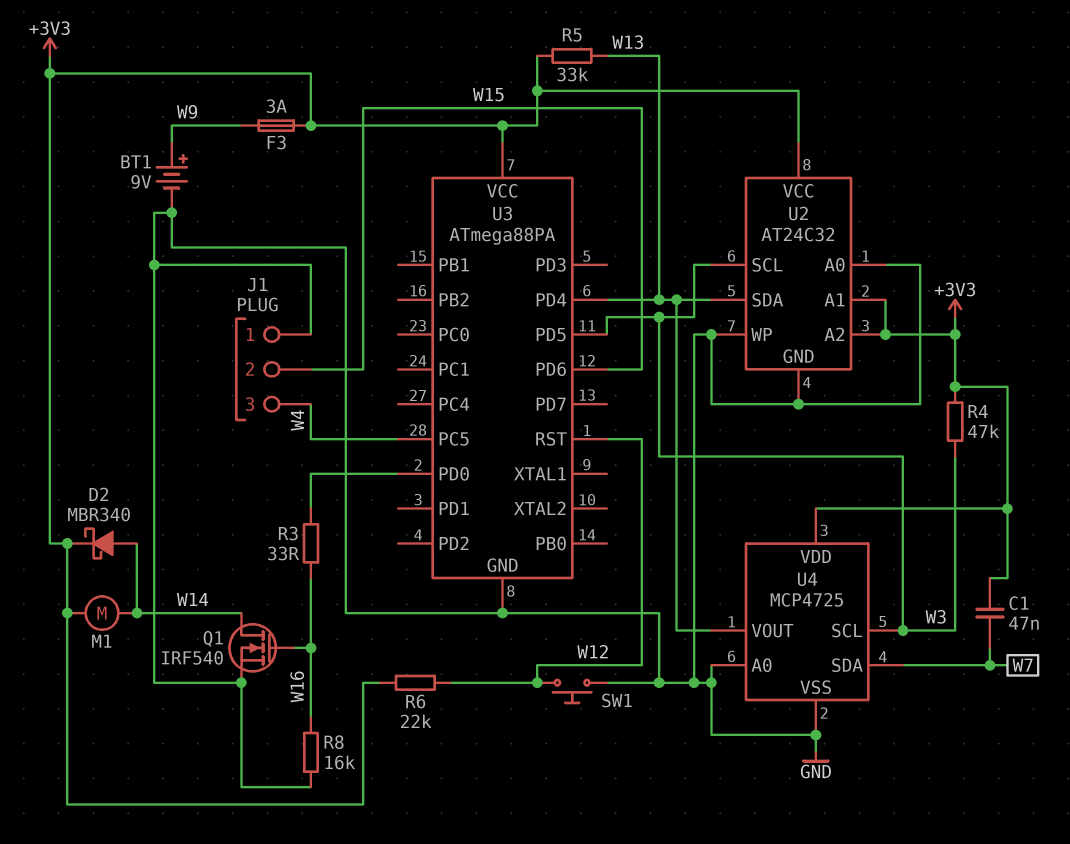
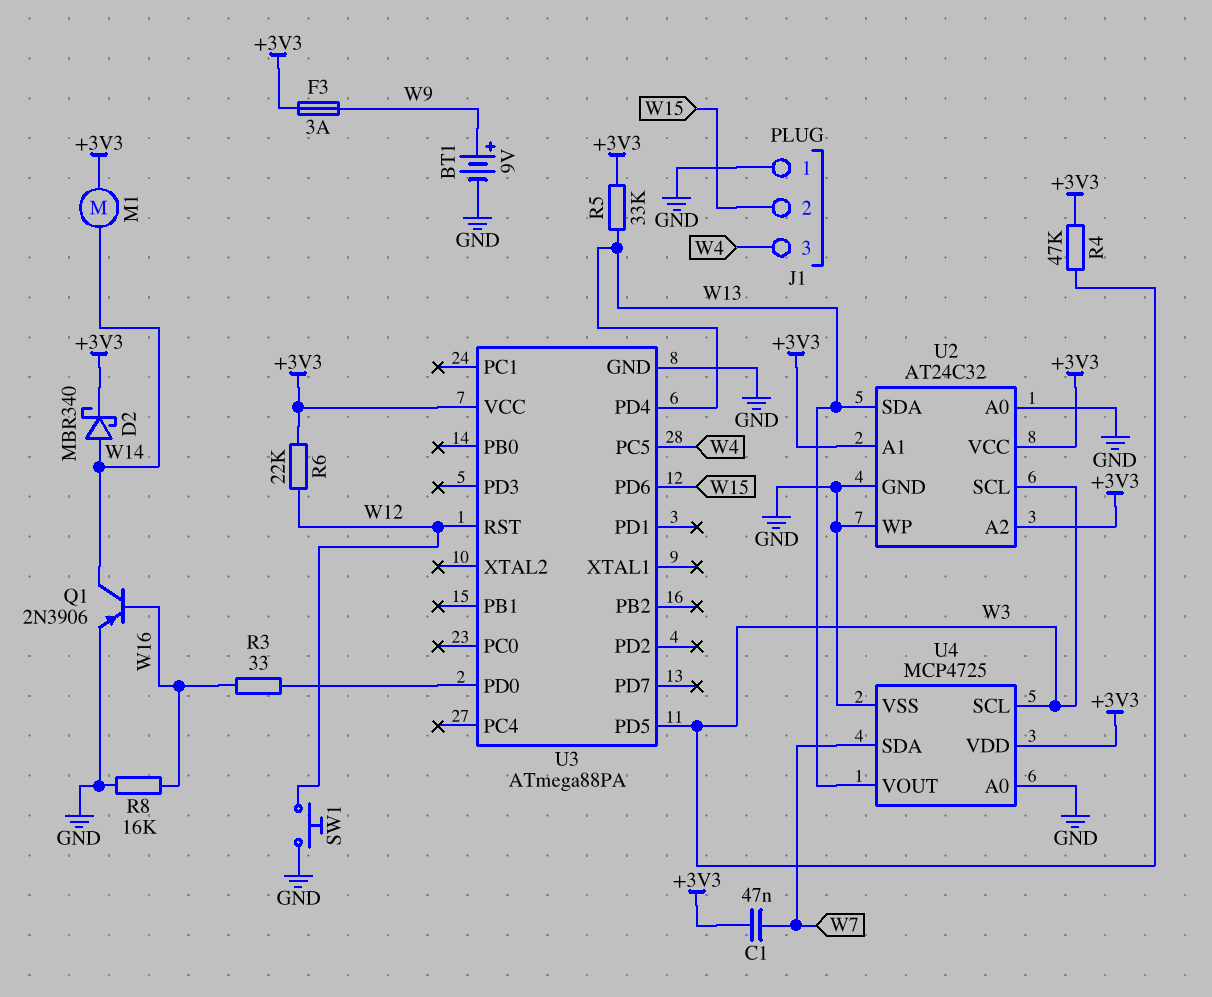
Q1: NMOS IRF540 (G W16, D W14, S GND) -> PNP 2N3906 (B W16, C W14, E GND)

